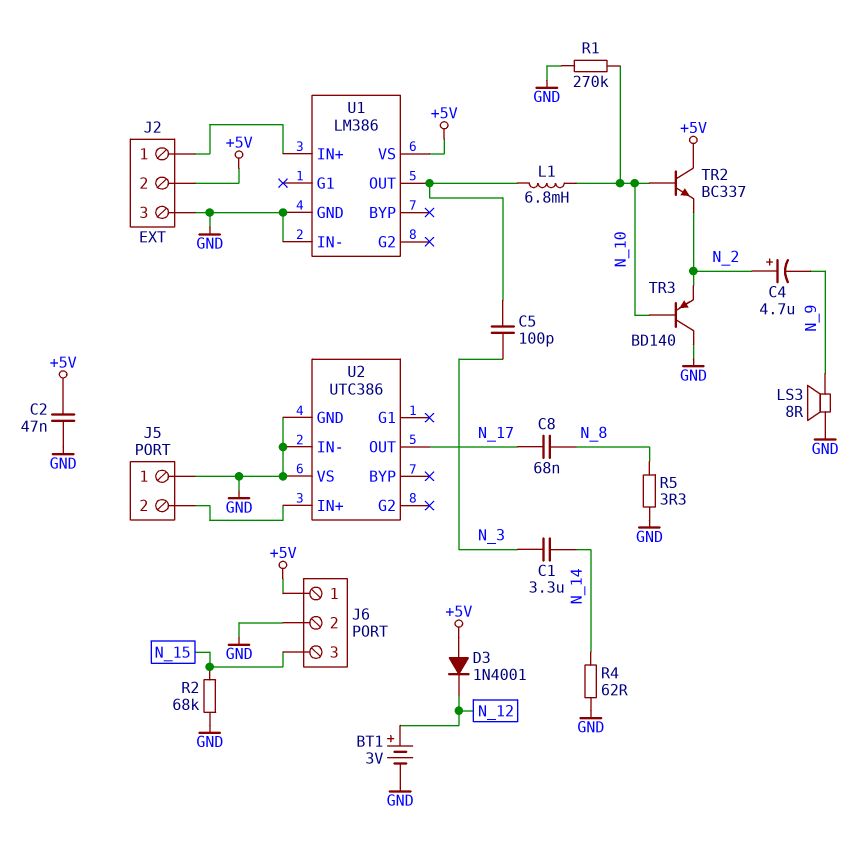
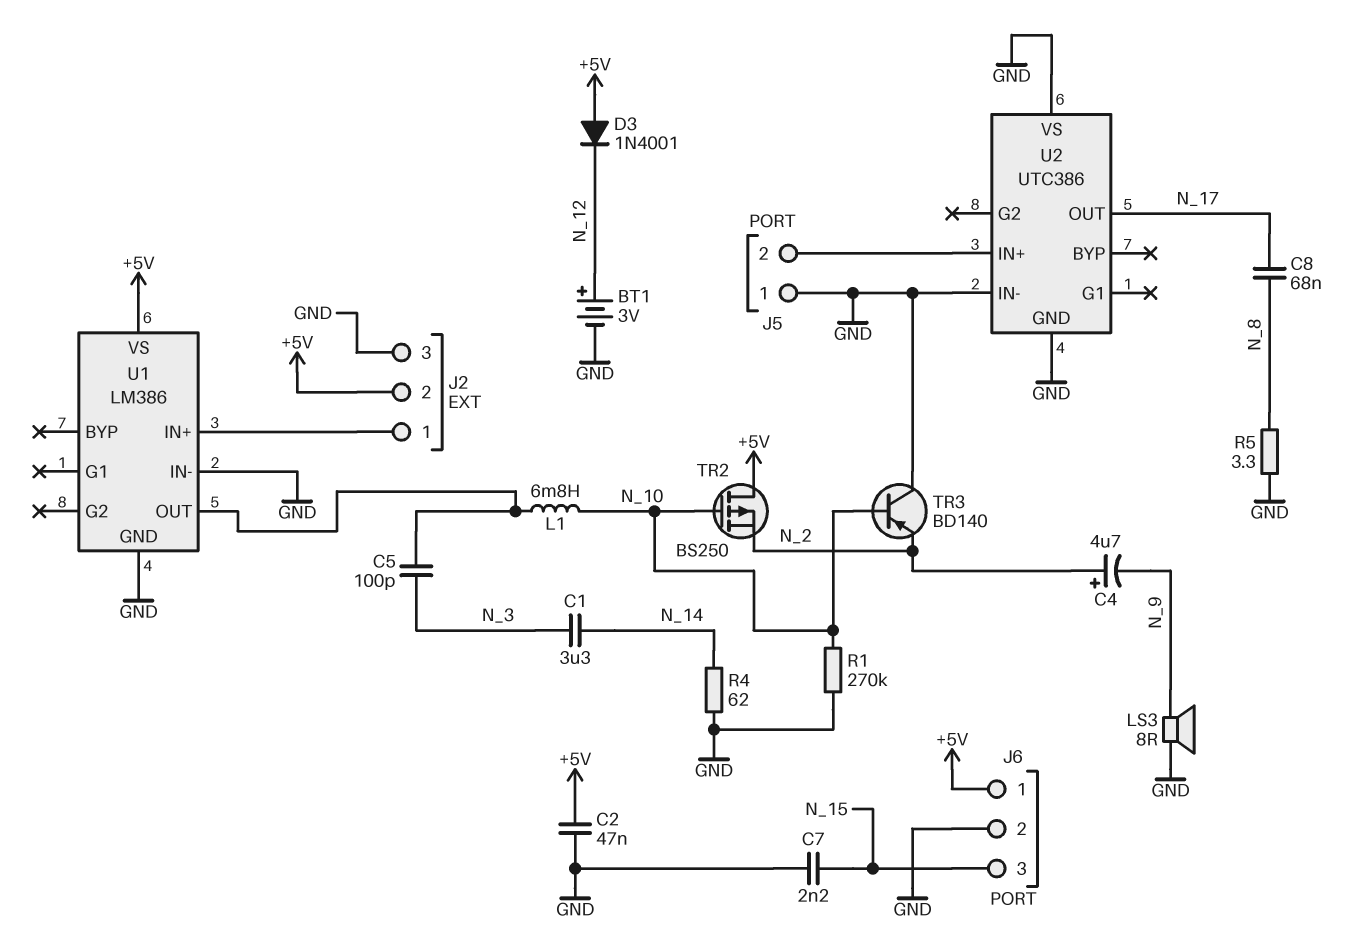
C7: none -> 2.2nF (GND, N_15)
R2: 68k (GND, N_15) -> none
TR2: NPN BC337 (B N_10, C +5V, E N_2) -> PMOS BS250 (G N_10, D +5V, S N_2)

